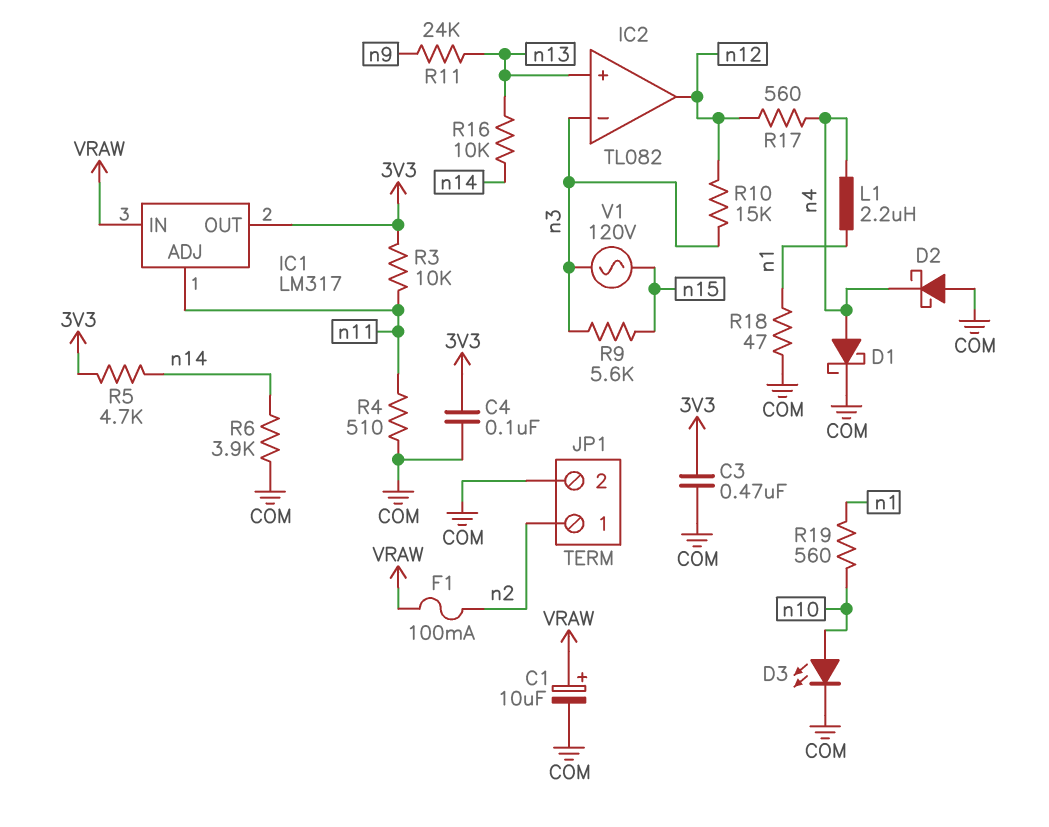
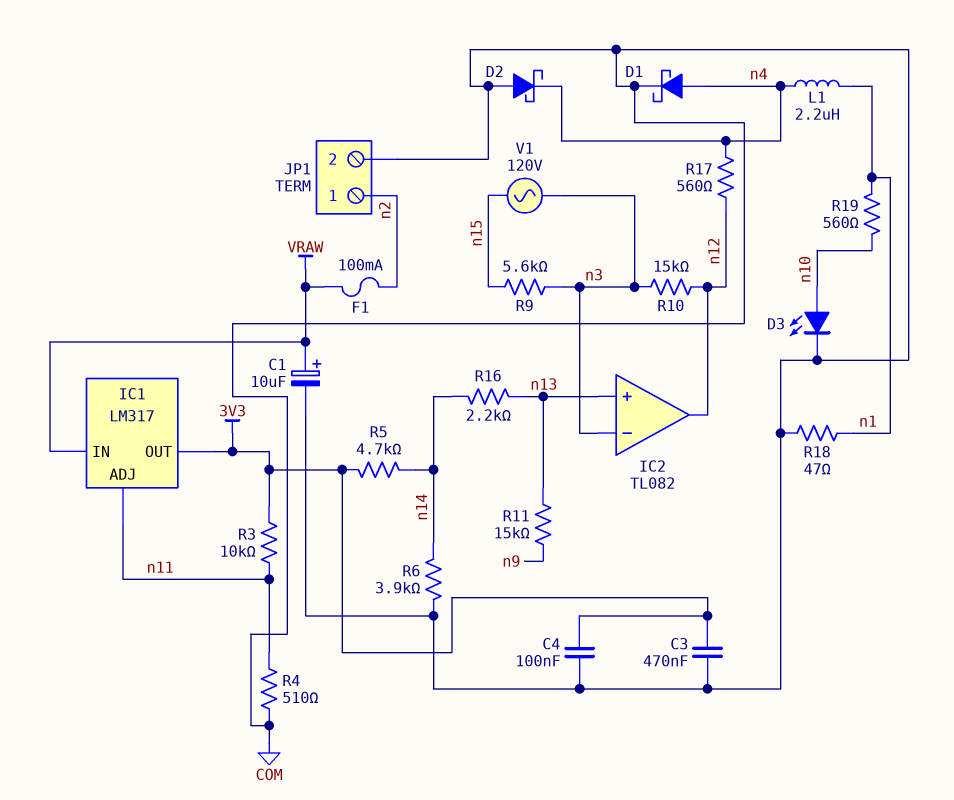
R11: 24k (n9, n13) -> 15k (n9, n13)
R16: 10k (n13, n14) -> 2.2k (n13, n14)

